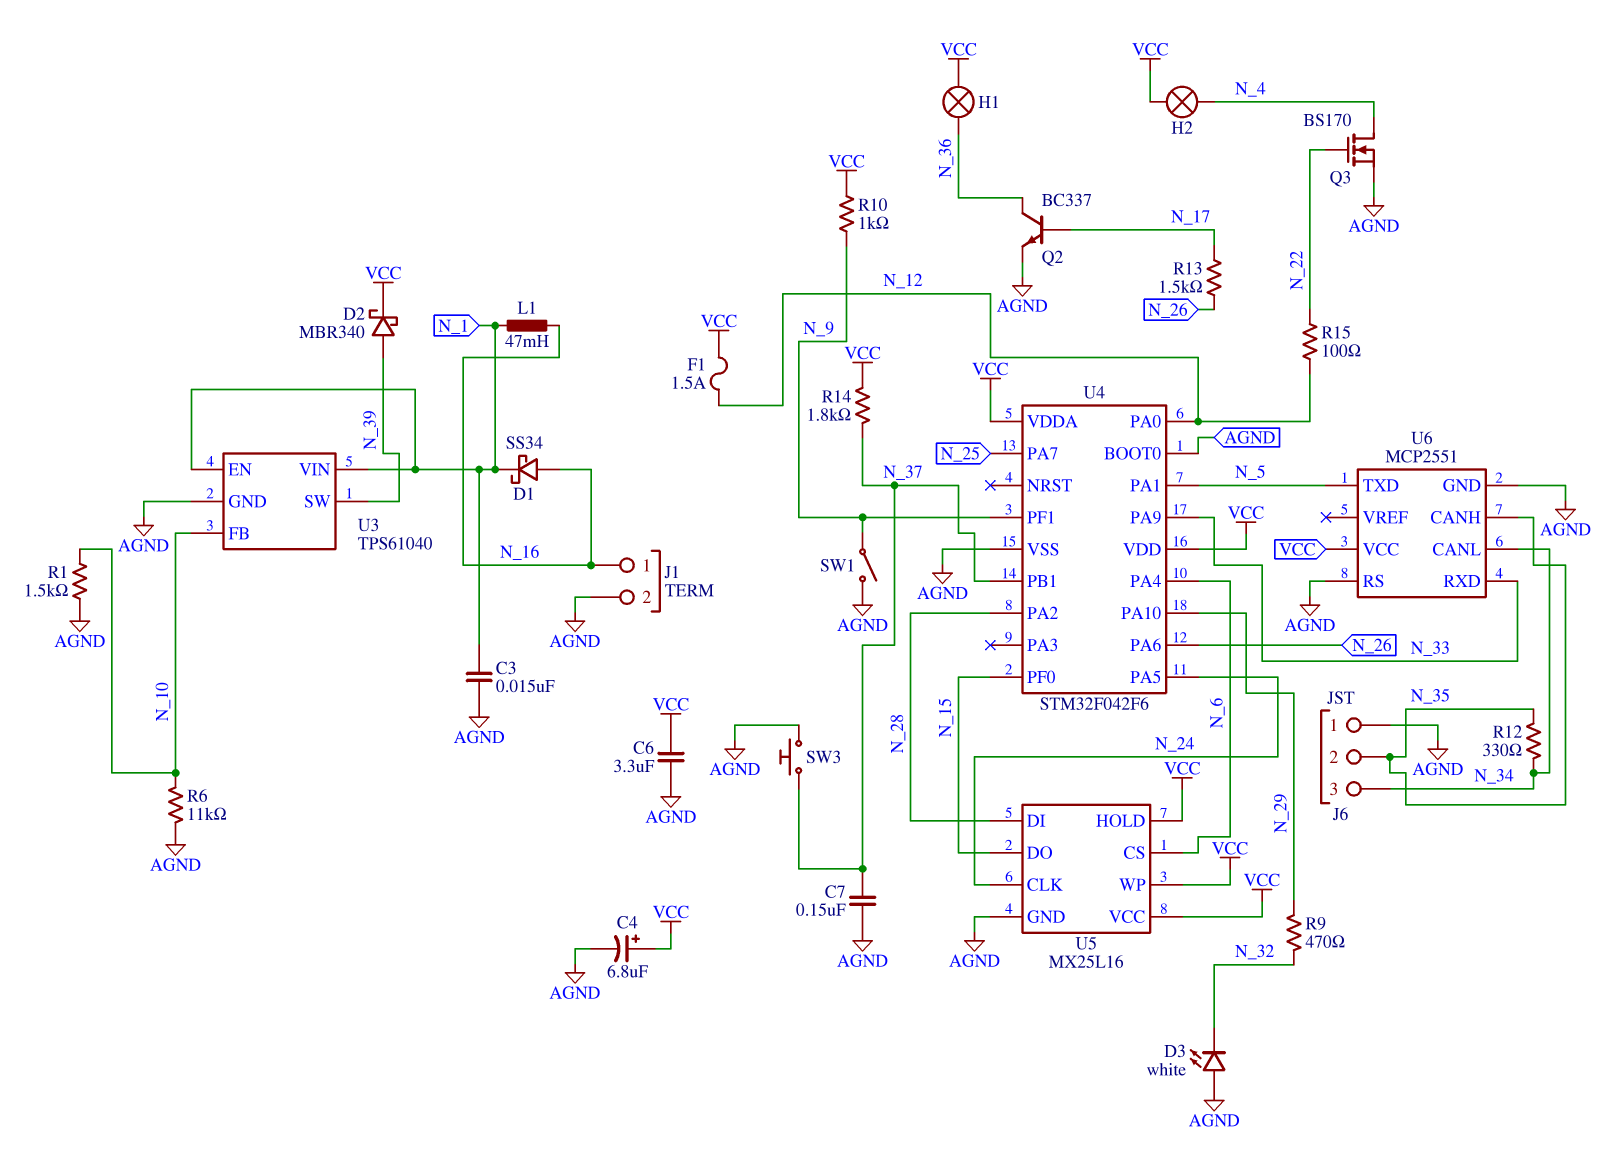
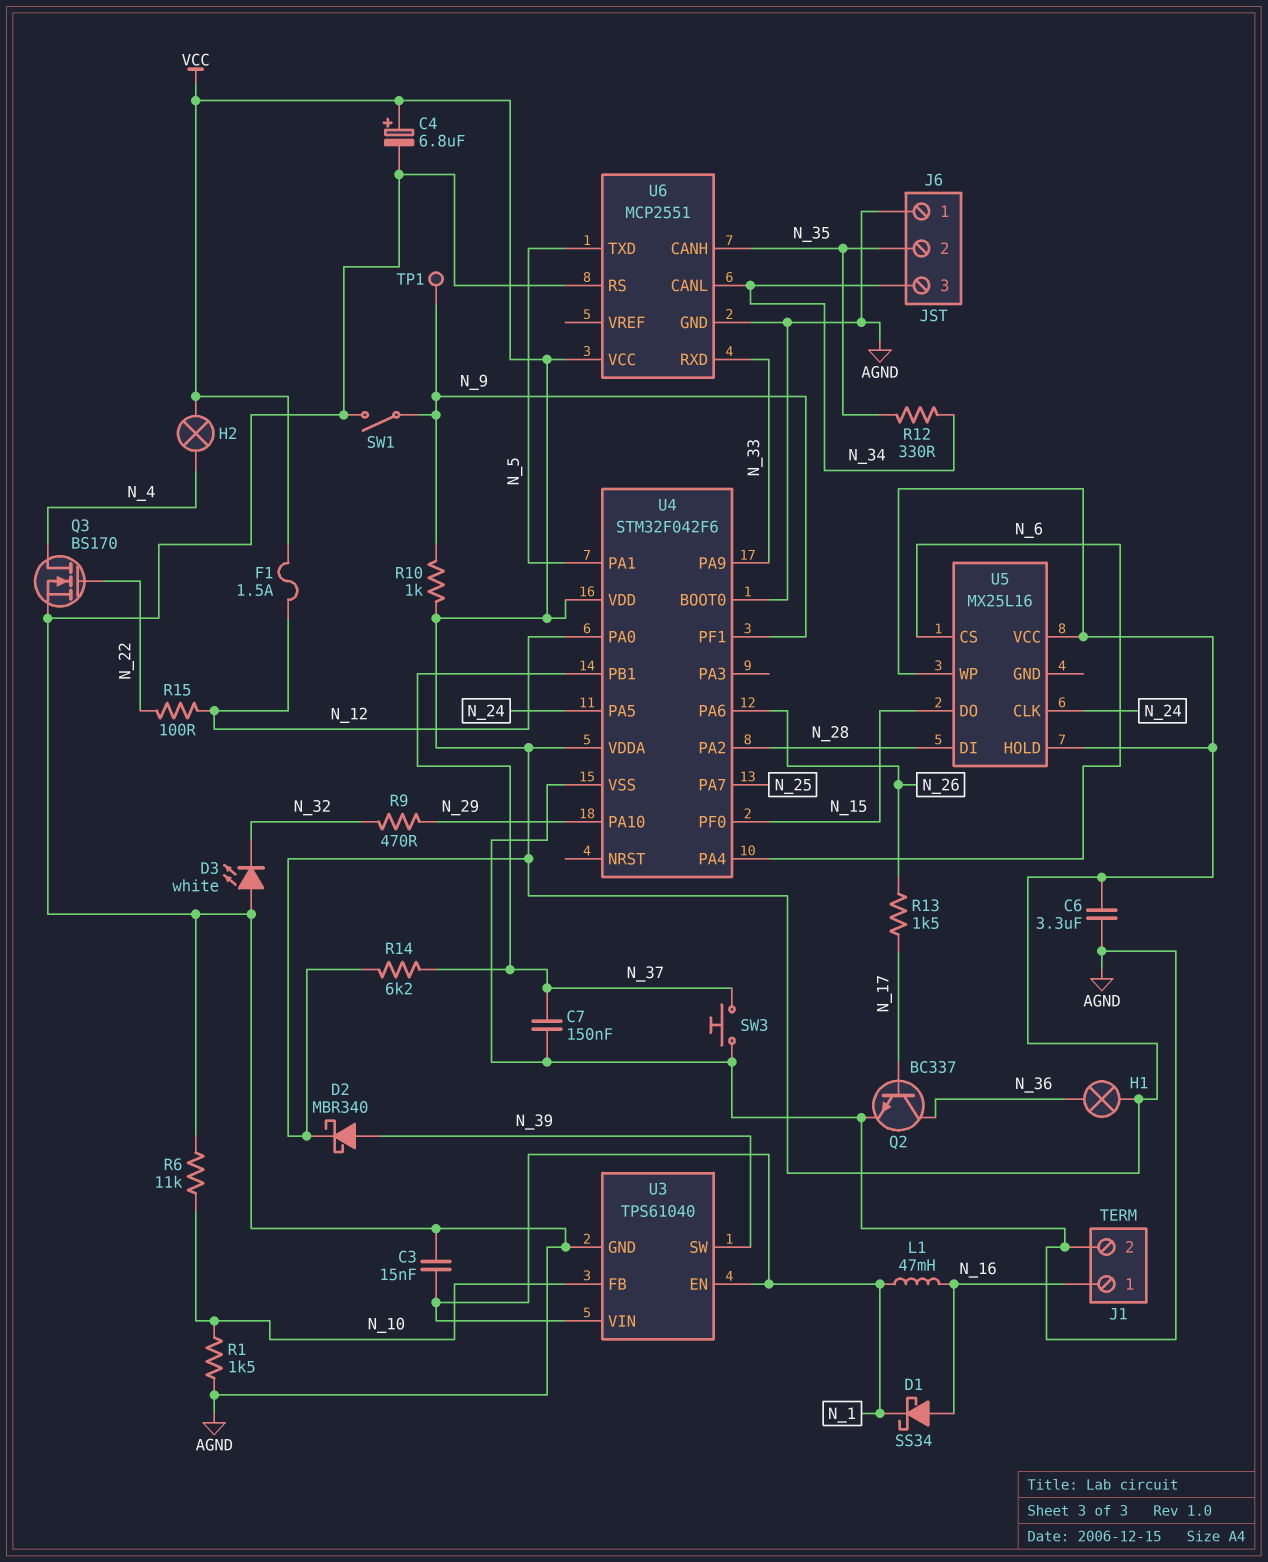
R14: 1.8k (N_37, VCC) -> 6.2k (N_37, VCC)
TP1: none -> test point (N_9)
U5 pin GND: AGND -> none

